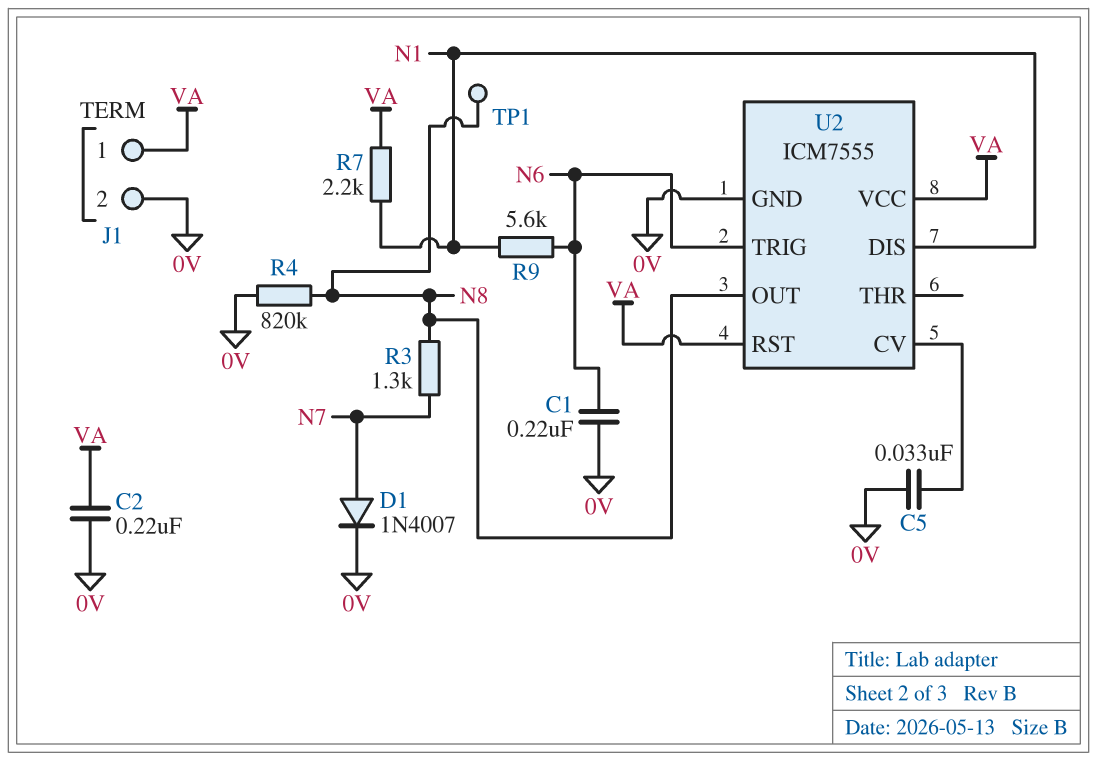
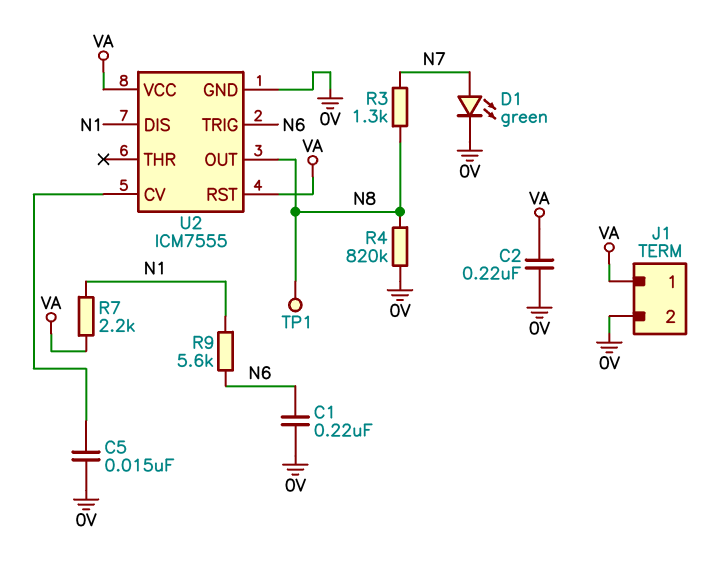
C5: 33nF (0V, U2/CV) -> 15nF (0V, U2/CV)
D1: diode 1N4007 (A N7, K 0V) -> LED green (A N7, K 0V)

